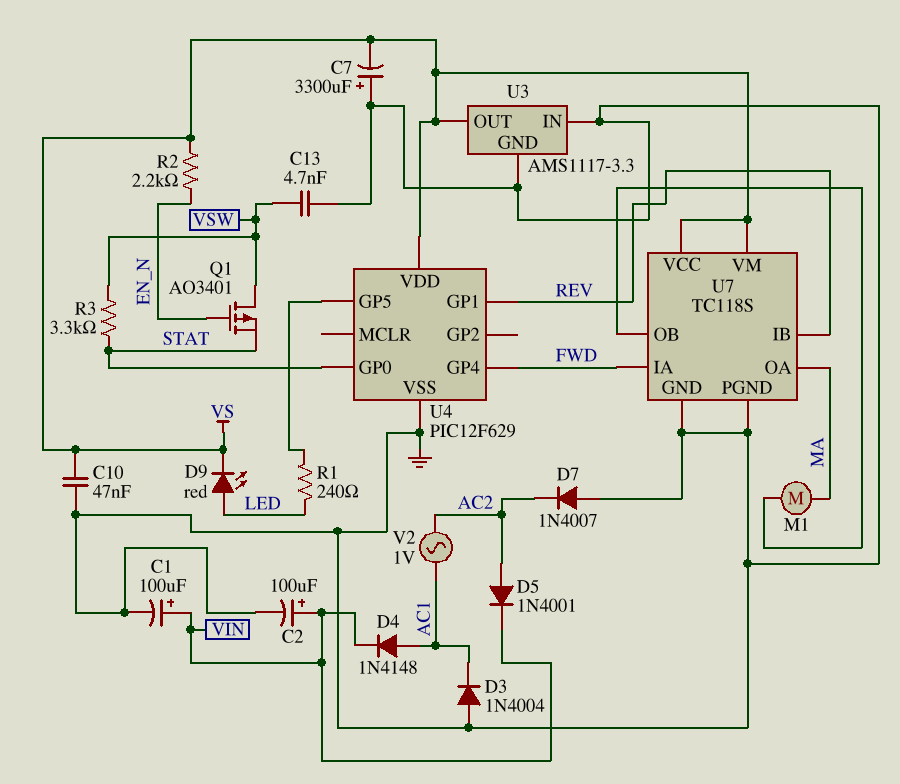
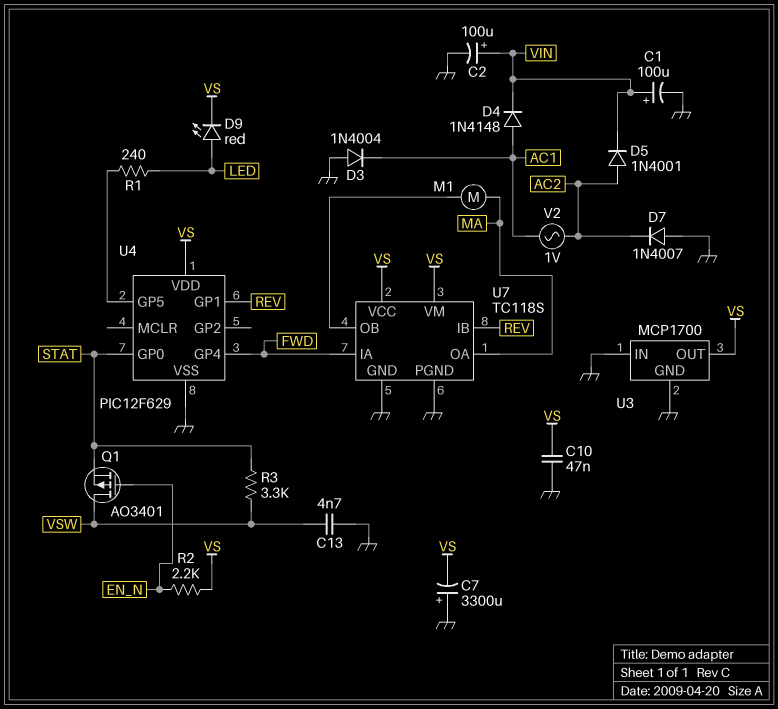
U3: AMS1117-3.3 -> MCP1700

